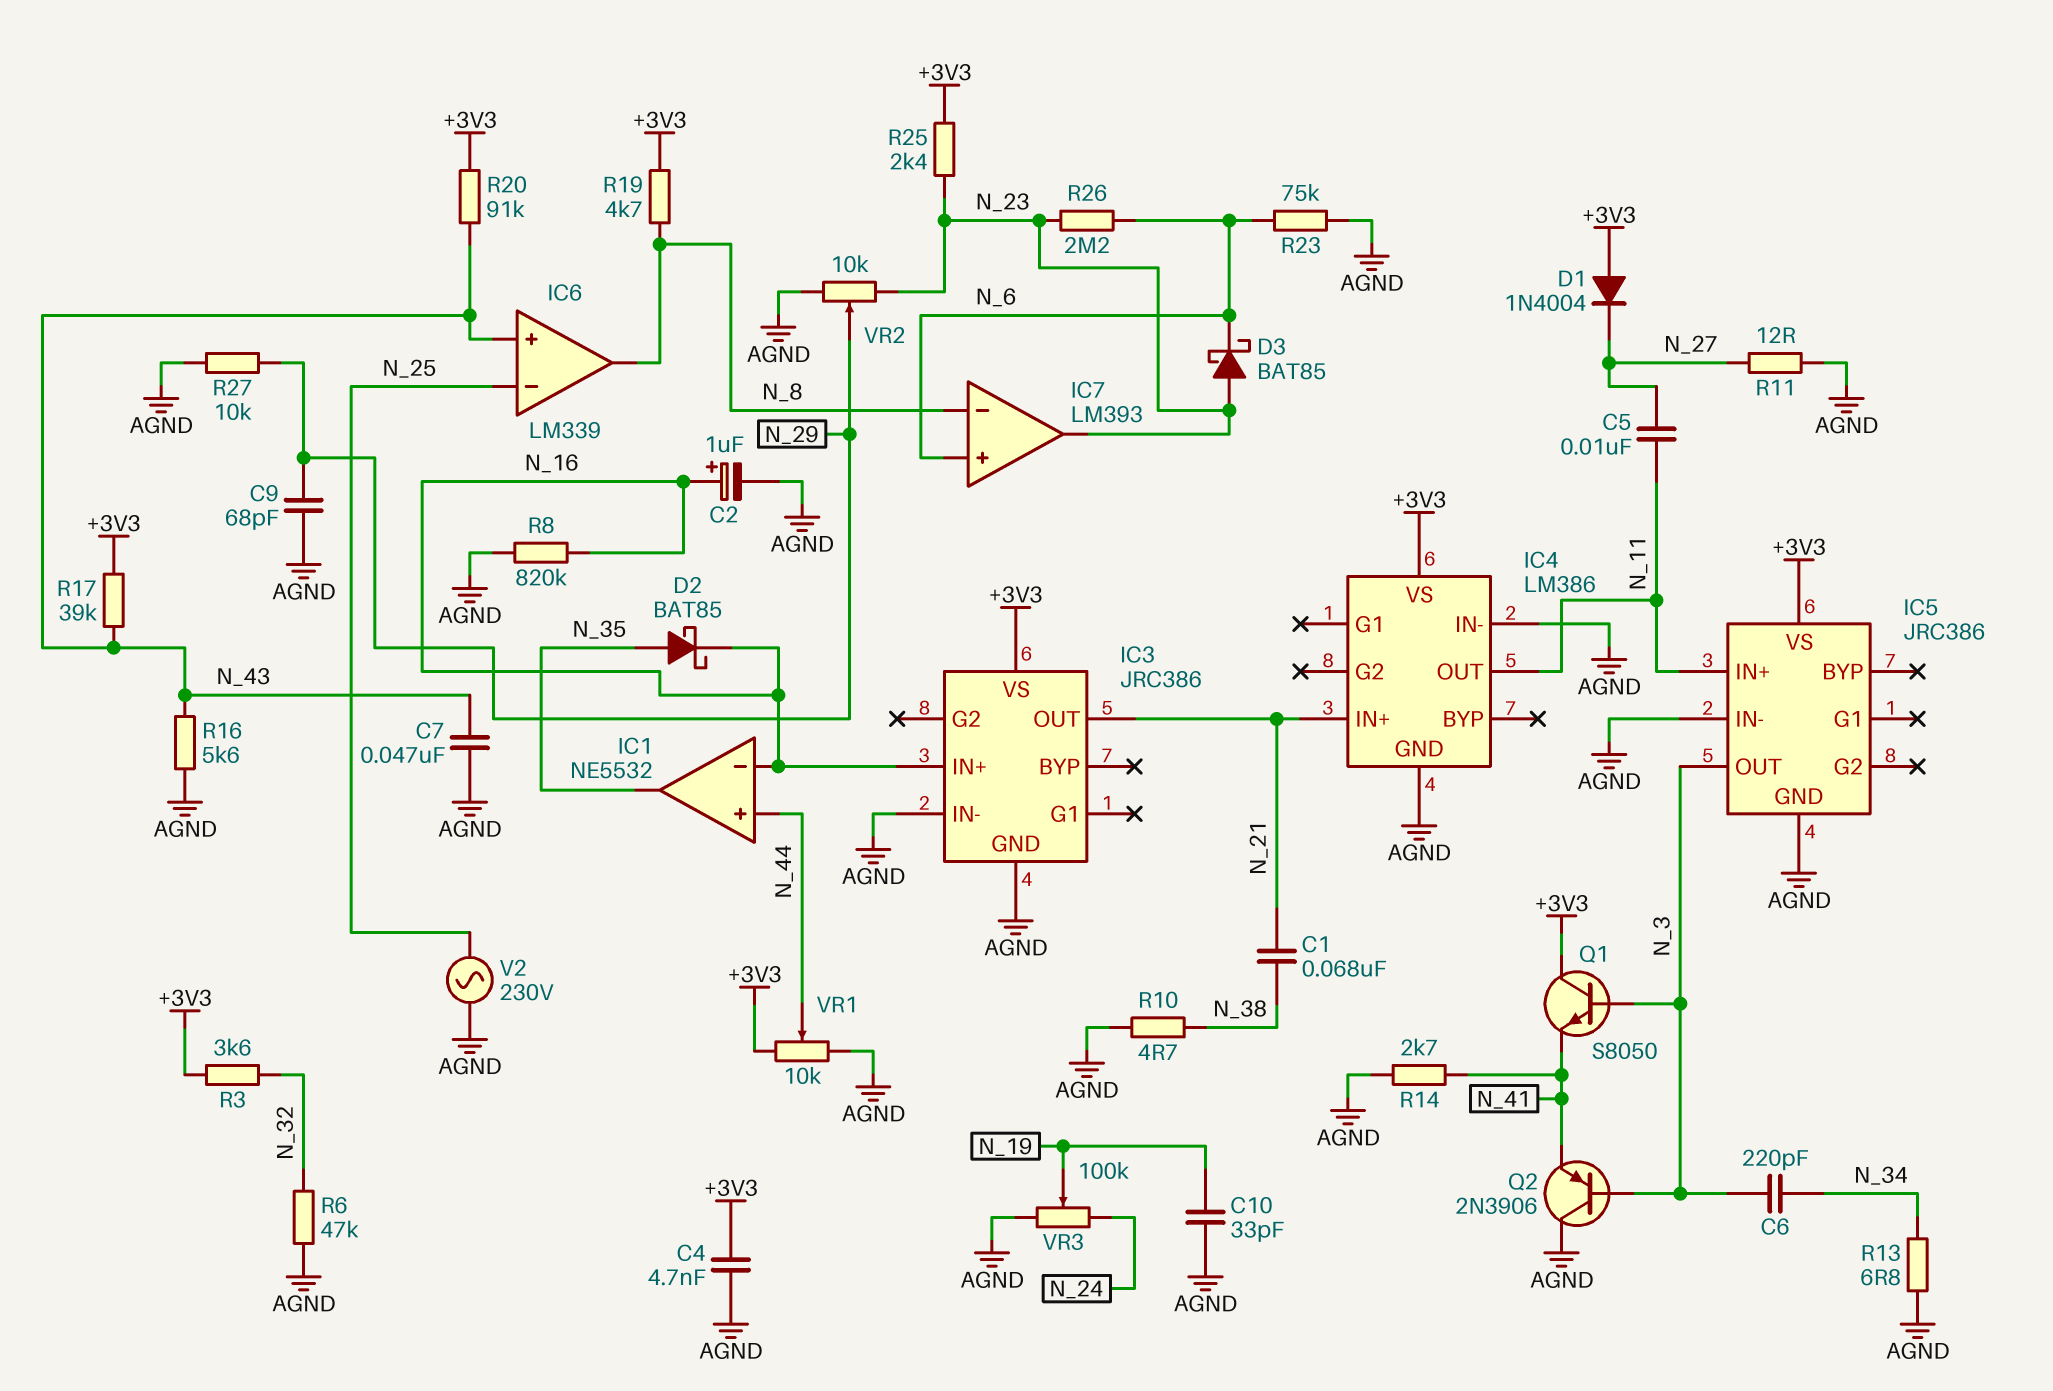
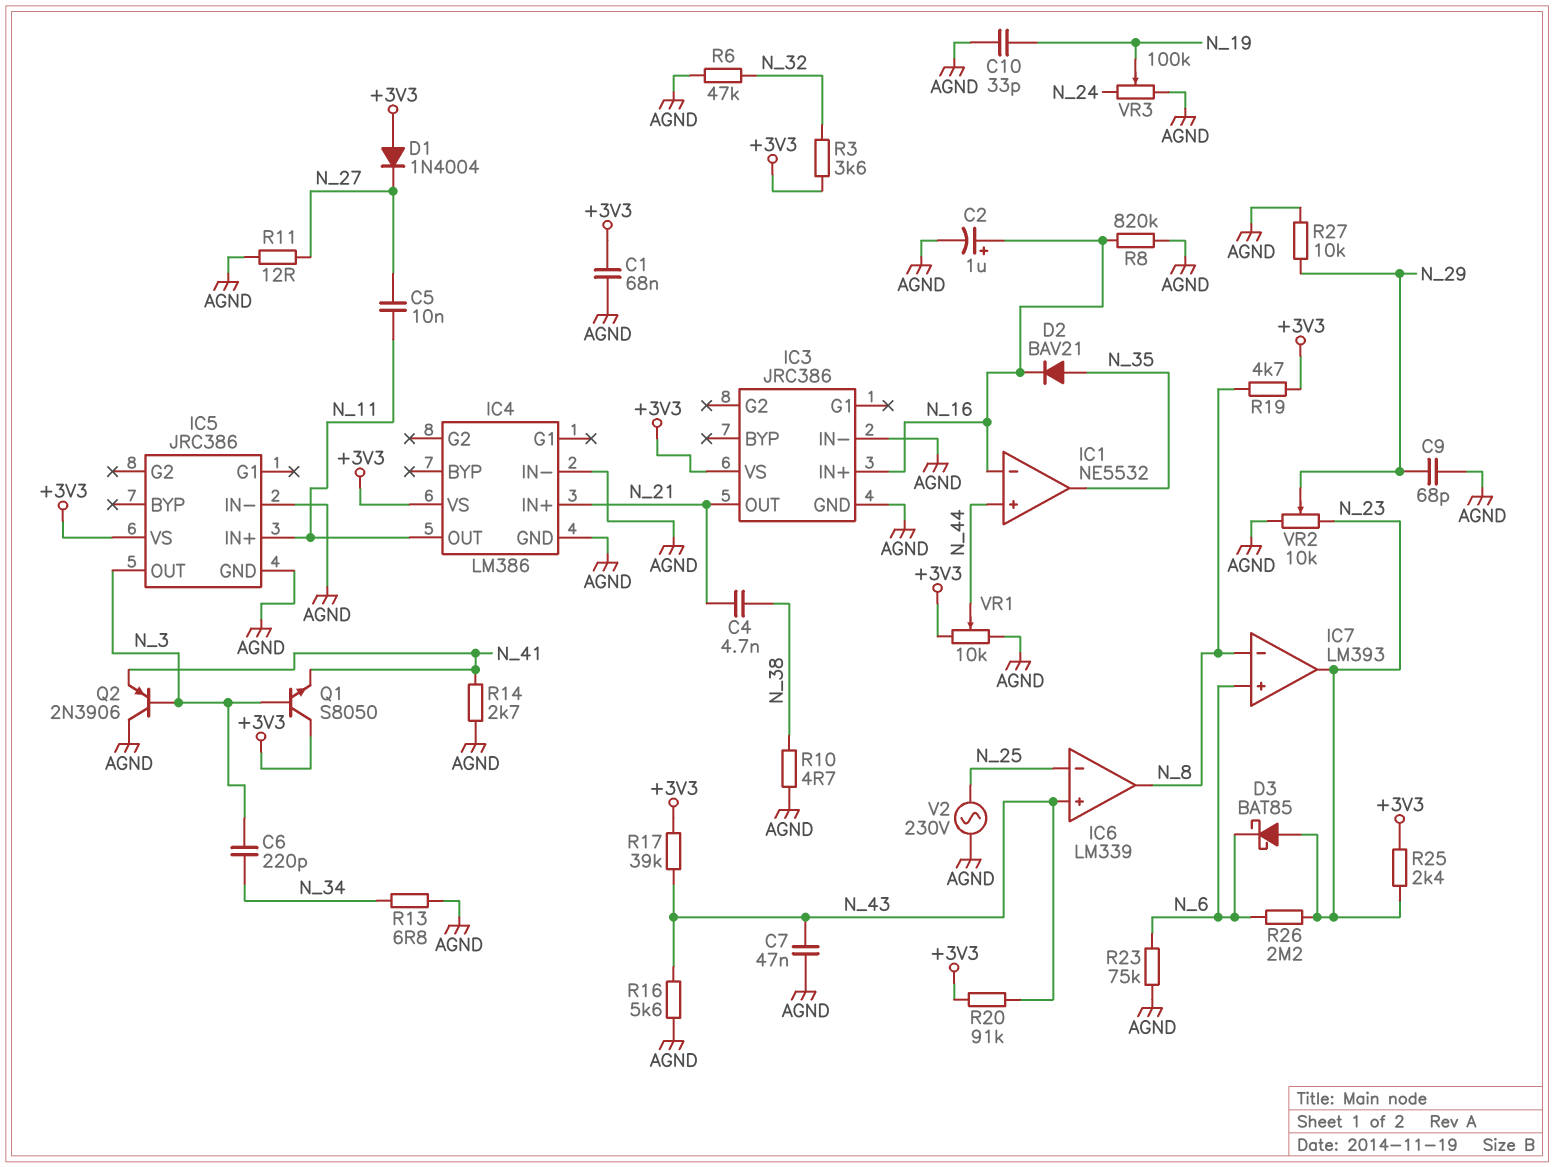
C1: 68nF (N_21, N_38) -> 68nF (+3V3, AGND)
C4: 4.7nF (+3V3, AGND) -> 4.7nF (N_21, N_38)
D2: schottky BAT85 (A N_35, K N_16) -> diode BAV21 (A N_35, K N_16)

